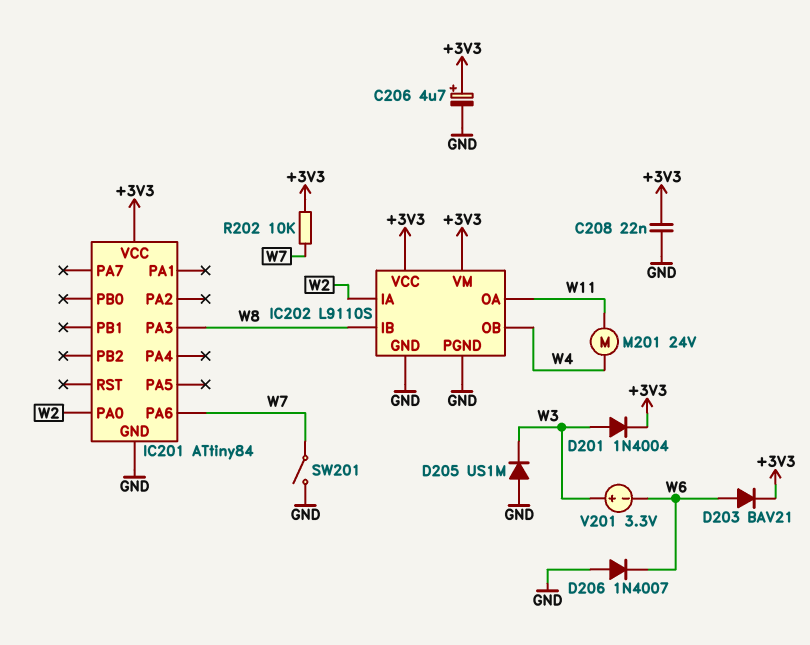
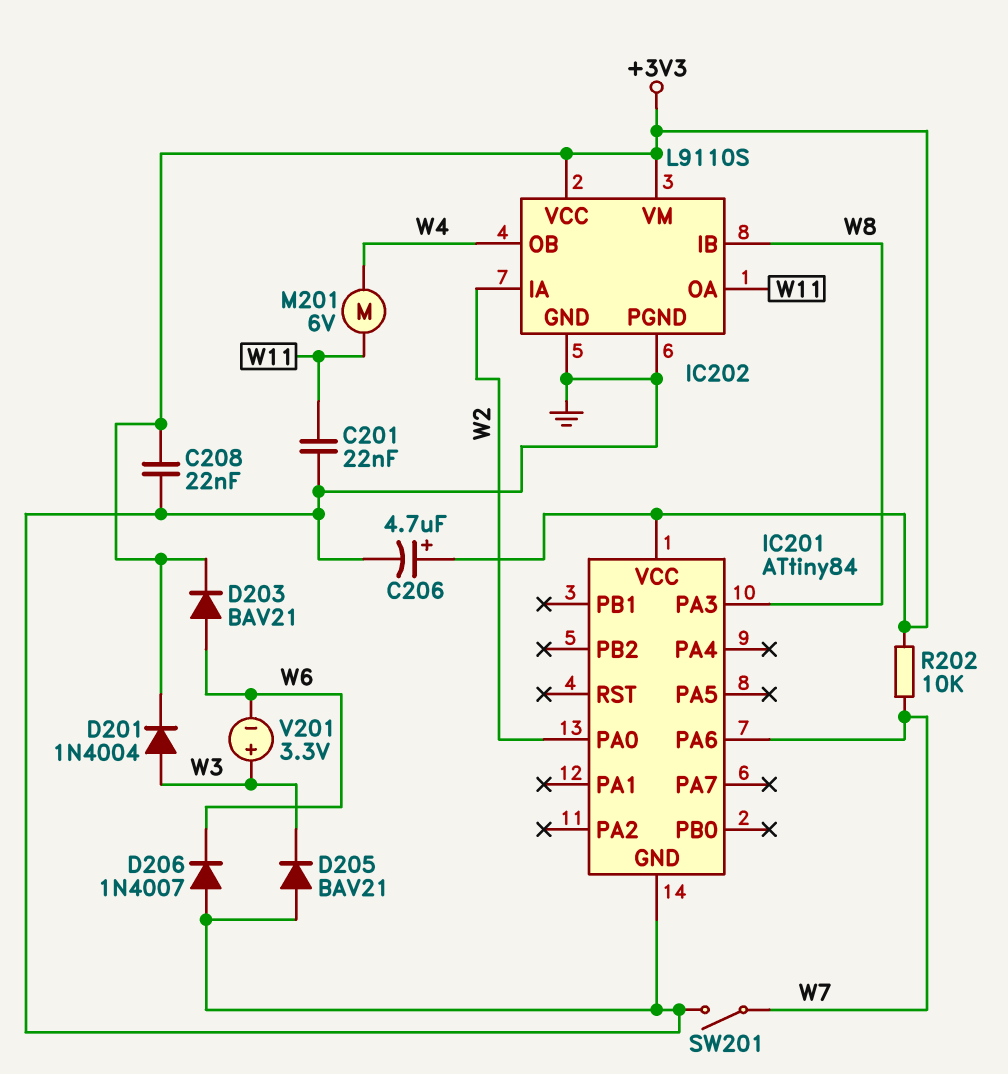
C201: none -> 22nF (GND, W11)
D205: diode US1M (A GND, K W3) -> diode BAV21 (A GND, K W3)
M201: motor 24V (W4, W11) -> motor 6V (W4, W11)

